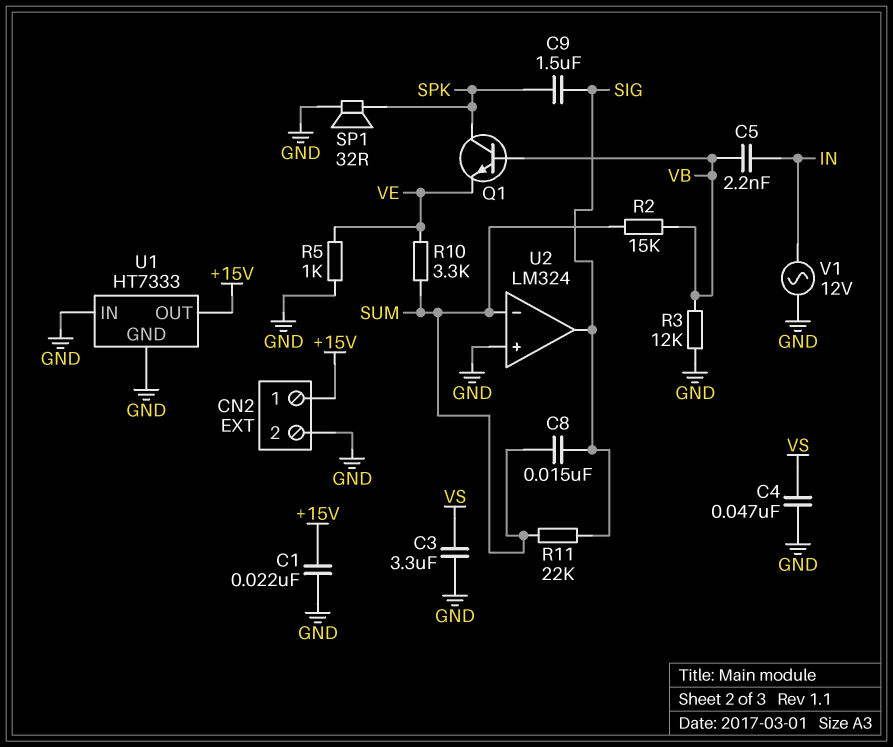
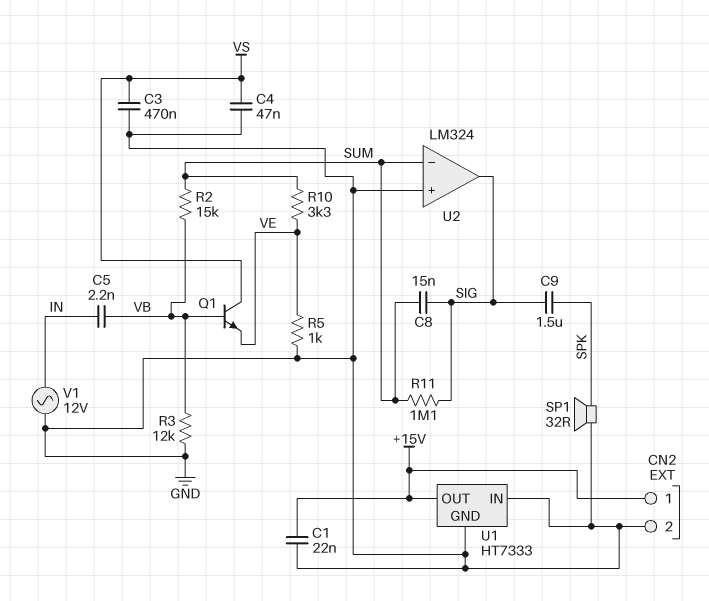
C3: 3.3uF (GND, VS) -> 470nF (GND, VS)
Q1: NPN (B VB, C SPK, E VE) -> NPN (B VB, C VS, E VE)
R11: 22k (SIG, SUM) -> 1.1M (SIG, SUM)

